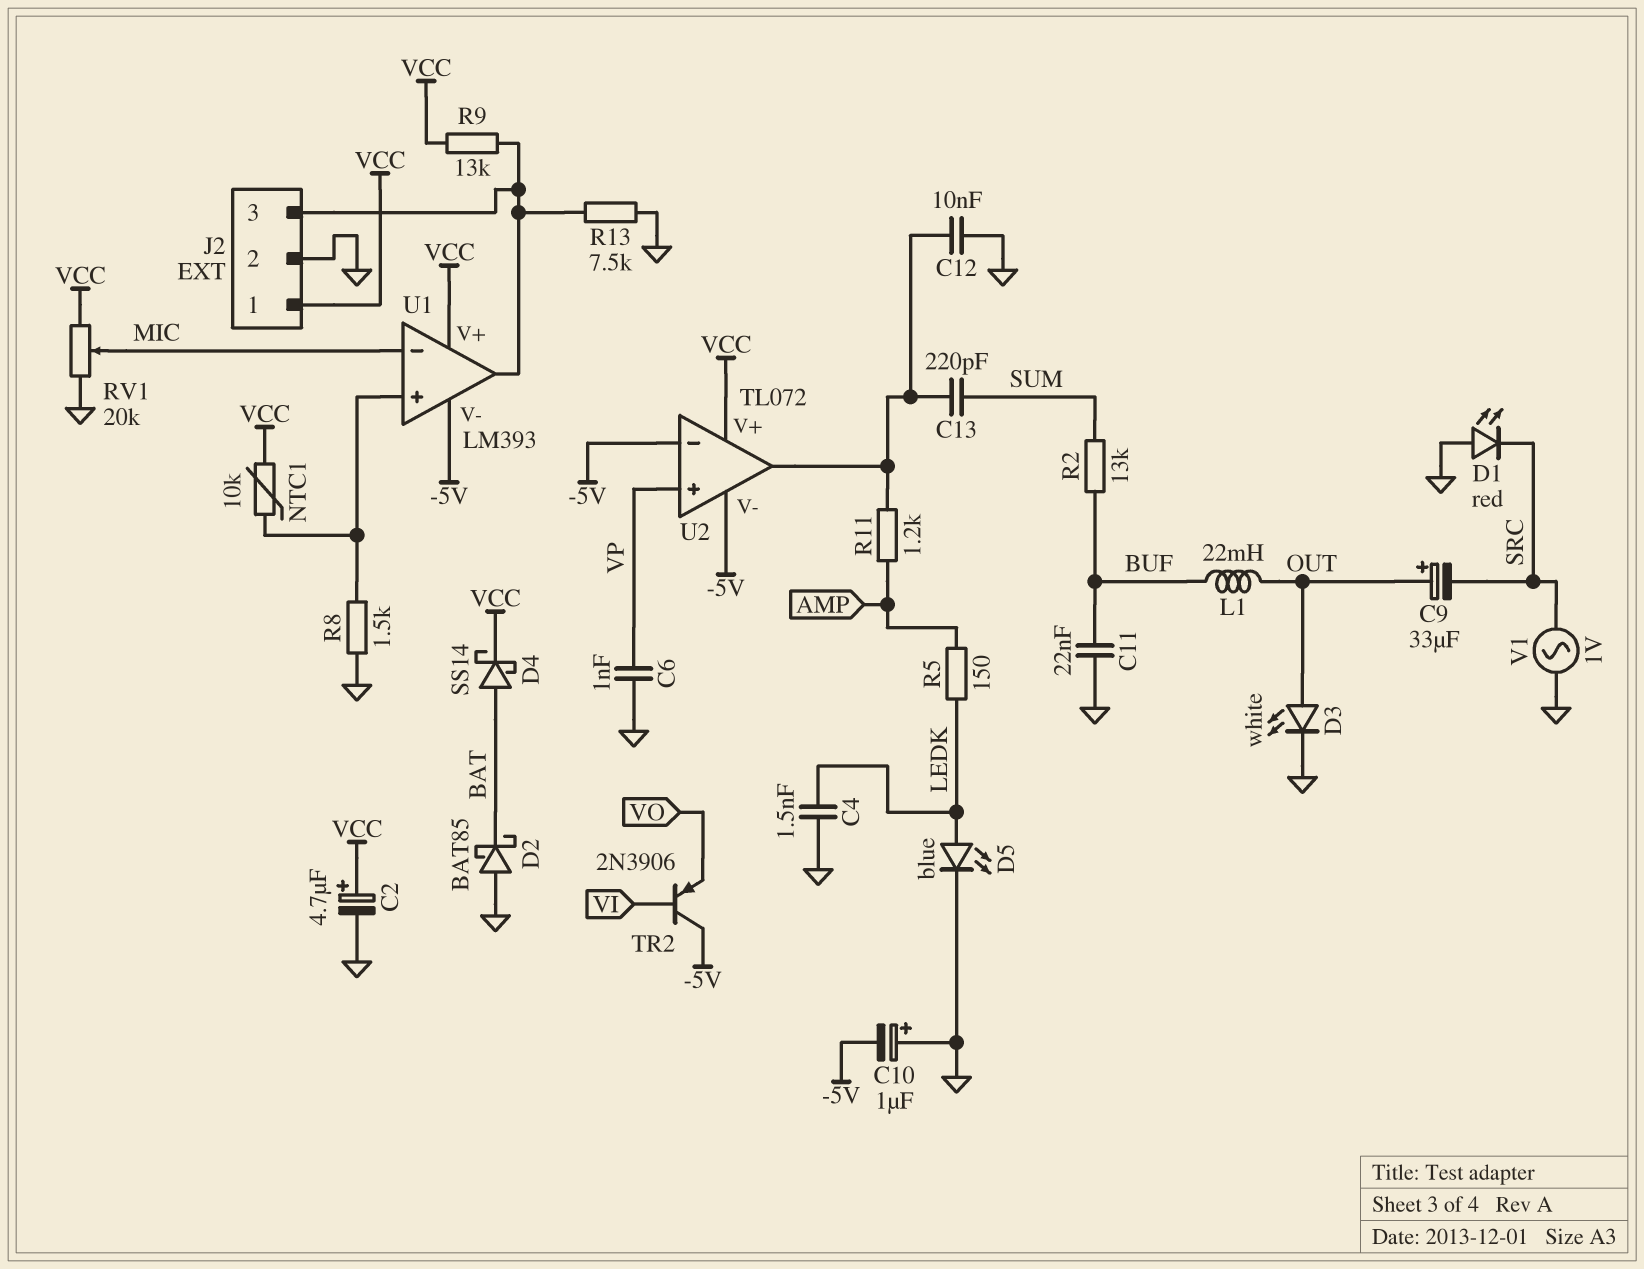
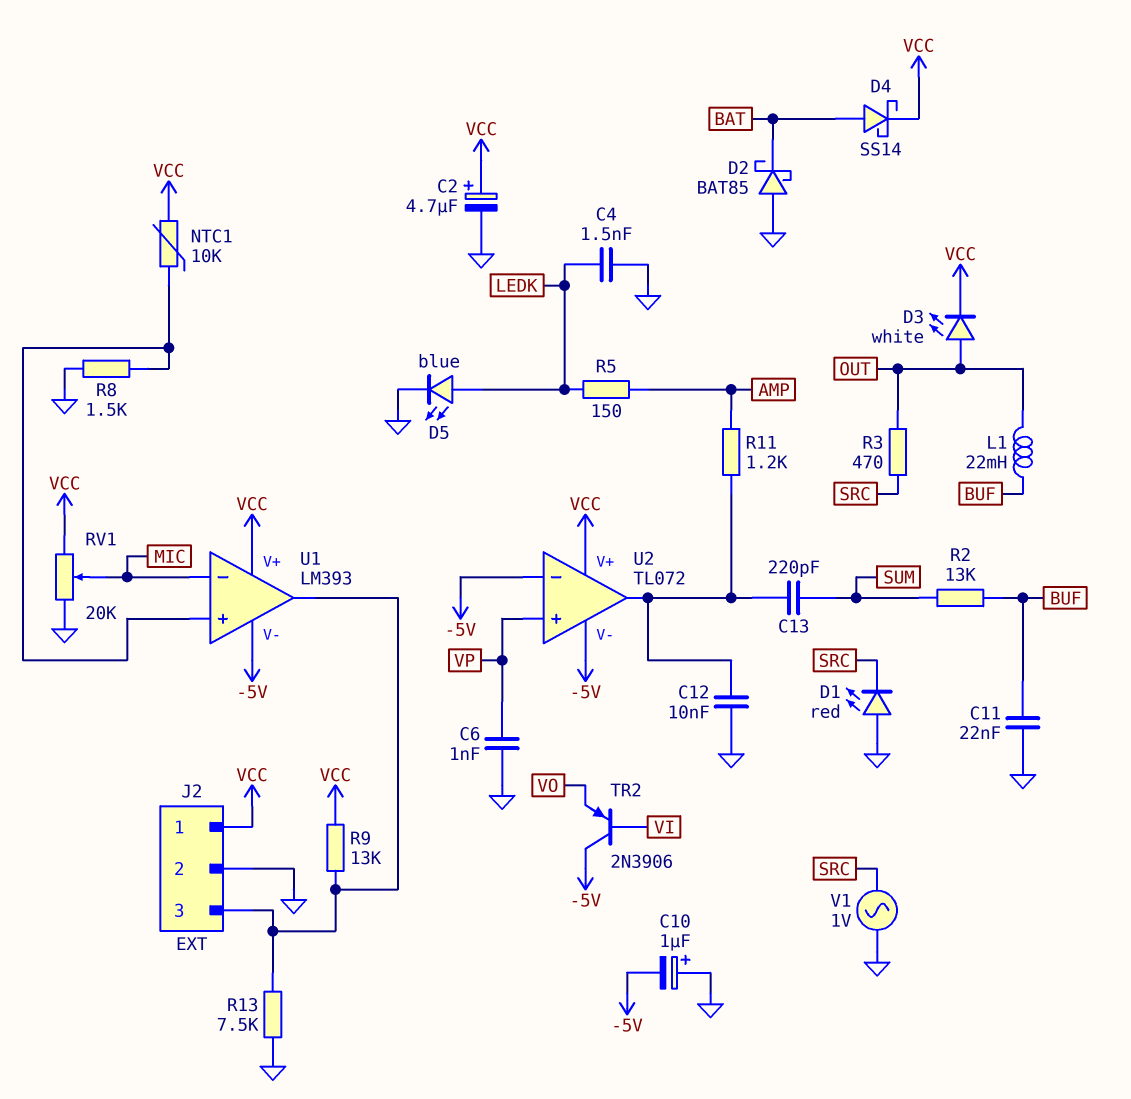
C9: 33uF (plus OUT, minus SRC) -> none
D3: LED white (A OUT, K GND) -> LED white (A OUT, K VCC)
R3: none -> 470 (OUT, SRC)

